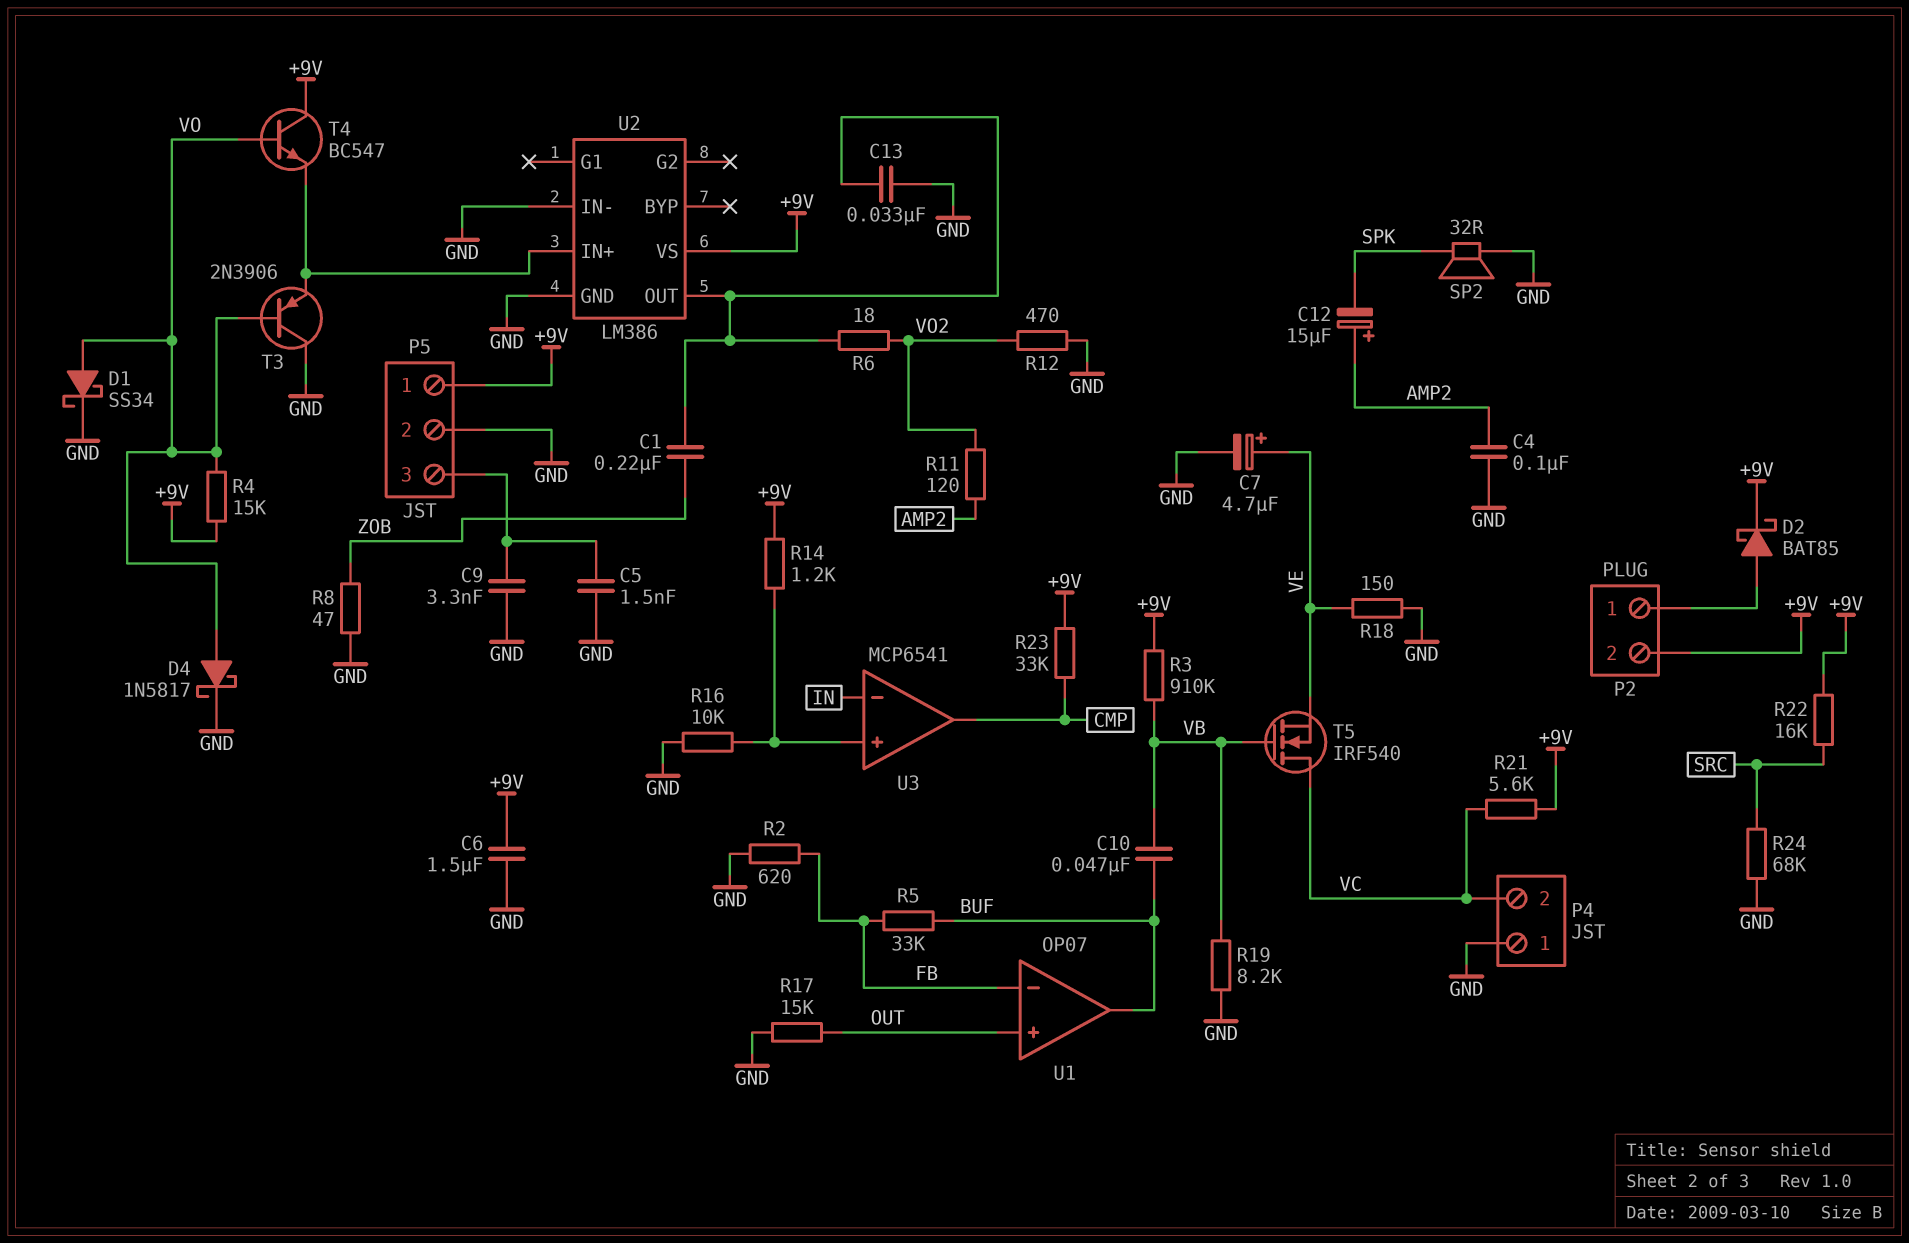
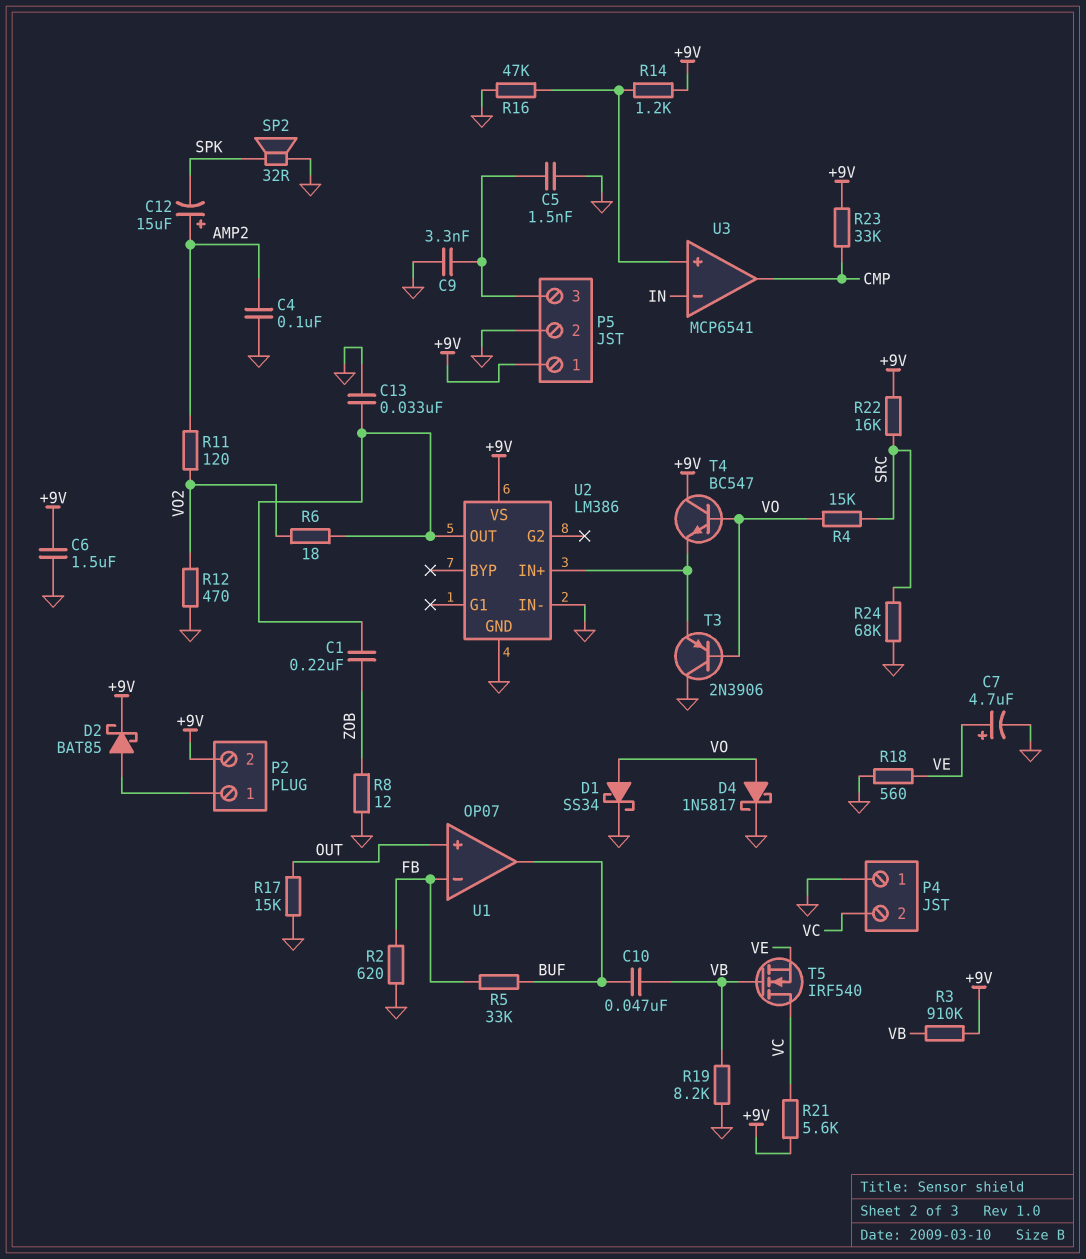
R4: 15k (+9V, VO) -> 15k (SRC, VO)
R8: 47 (GND, ZOB) -> 12 (GND, ZOB)
R16: 10k (GND, U3/in+) -> 47k (GND, U3/in+)
R18: 150 (GND, VE) -> 560 (GND, VE)

